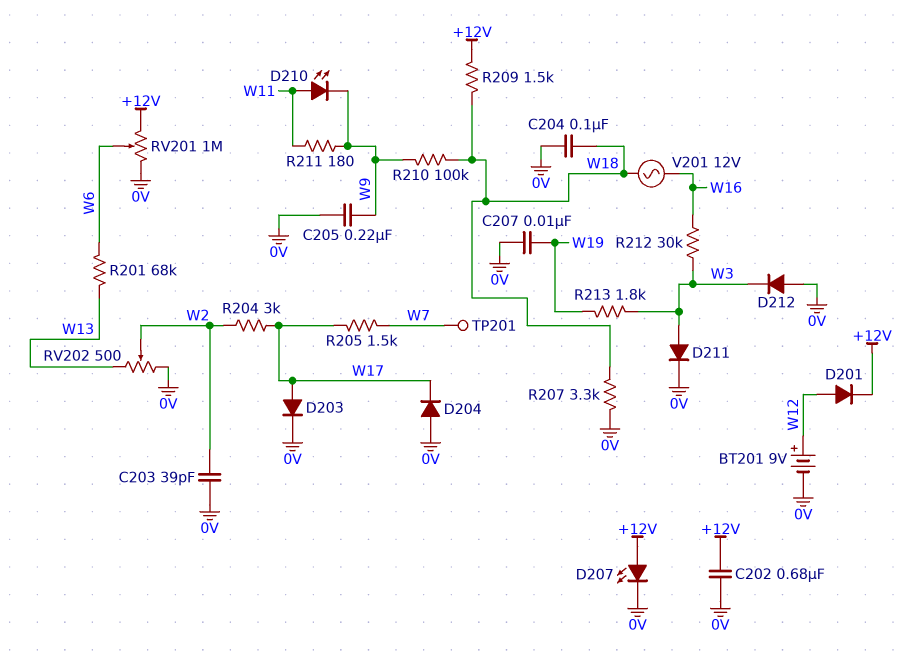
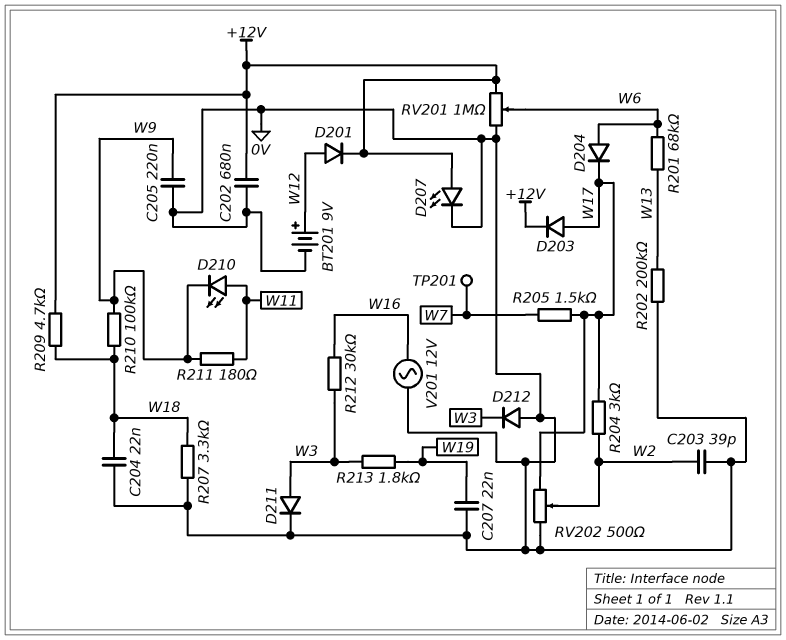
C204: 100nF (0V, W18) -> 22nF (0V, W18)
C207: 10nF (0V, W19) -> 22nF (0V, W19)
D203: diode (A W17, K 0V) -> diode (A W17, K +12V)
D204: diode (A 0V, K W17) -> diode (A W6, K W17)
R202: none -> 200k (0V, W13)
R209: 1.5k (+12V, W18) -> 4.7k (+12V, W18)
RV202: 500 (0V, W13, wiper W2) -> 500 (0V, W17, wiper W2)
V201: AC 12V (W16, W18) -> AC 12V (0V, W16)

